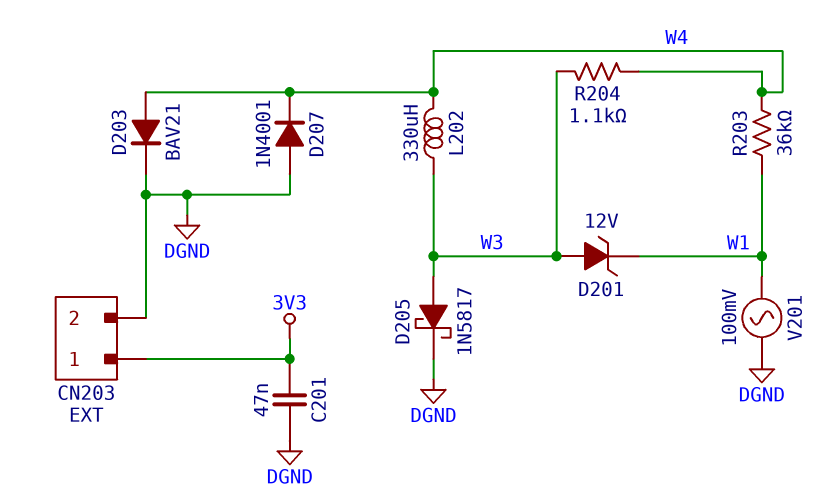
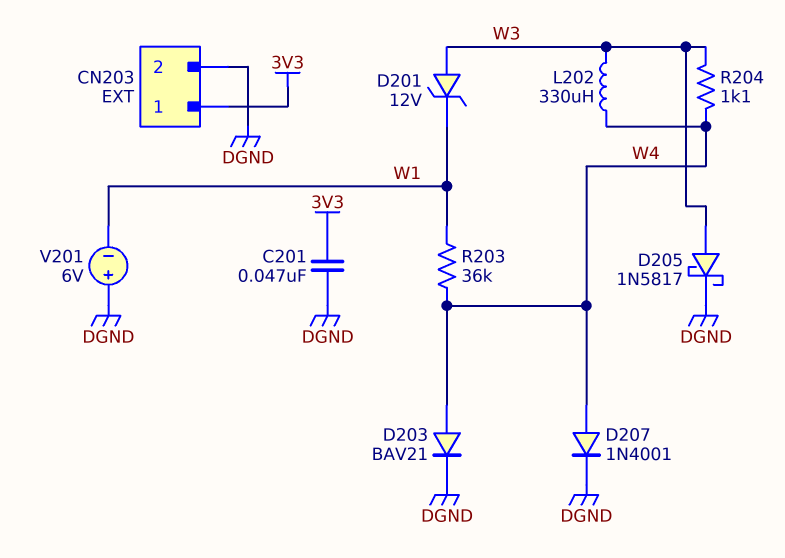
D207: diode 1N4001 (A DGND, K W4) -> diode 1N4001 (A W4, K DGND)
V201: AC 100mV (DGND, W1) -> 6V (plus DGND, minus W1)

